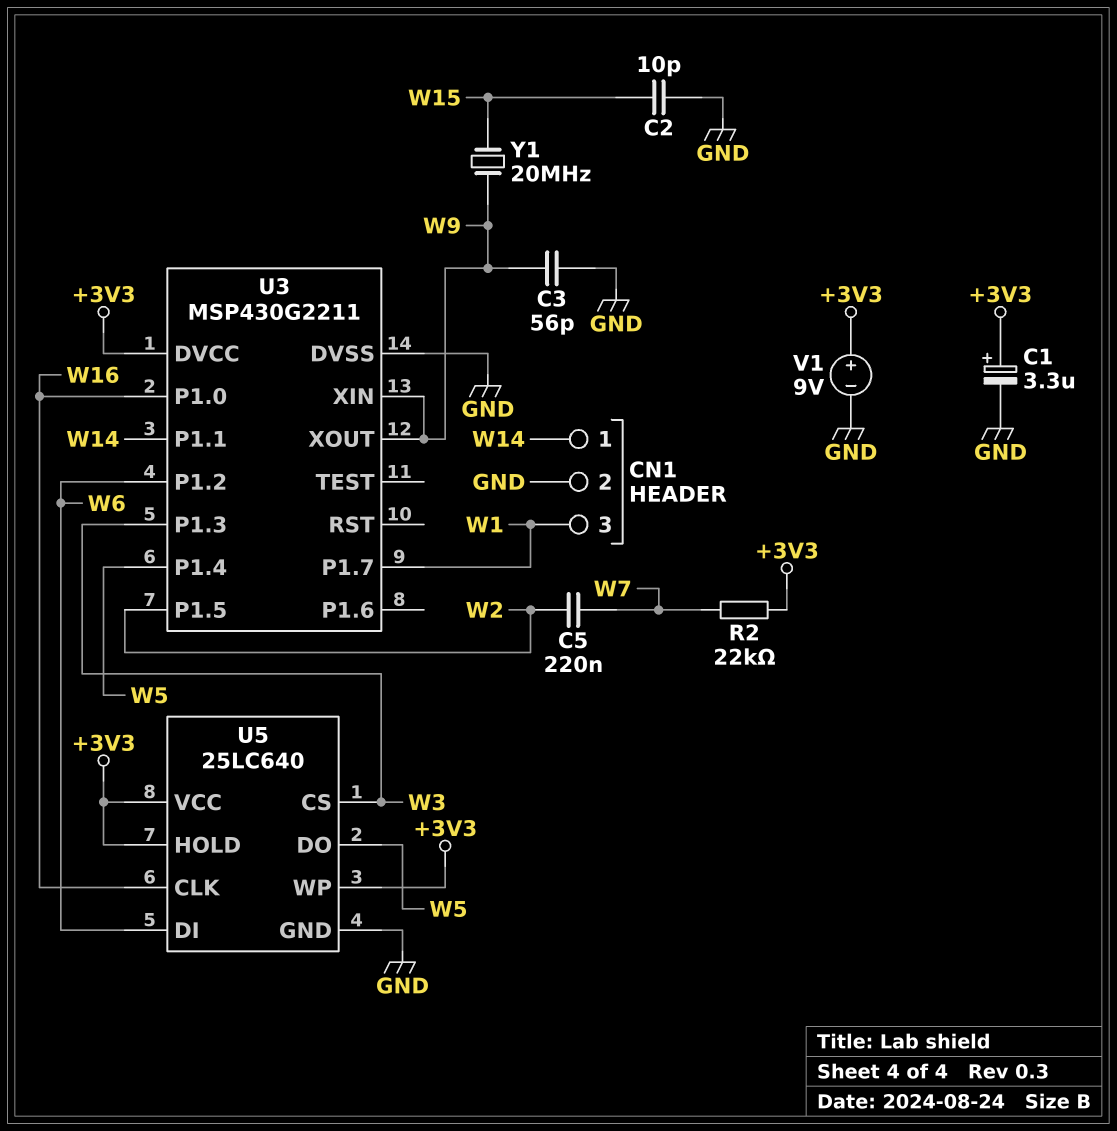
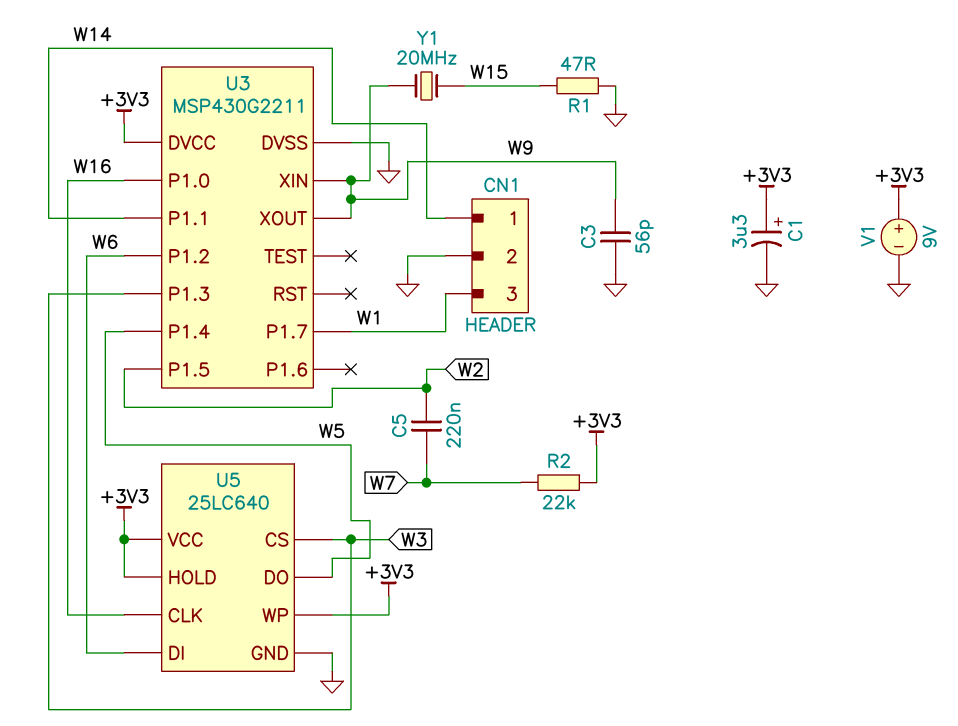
C2: 10pF (GND, W15) -> none
R1: none -> 47 (GND, W15)

